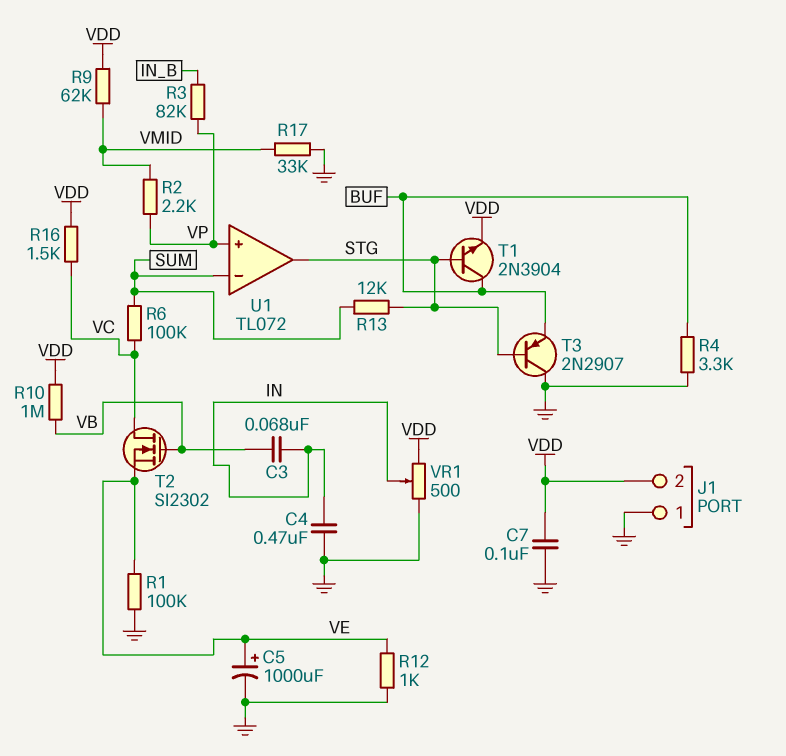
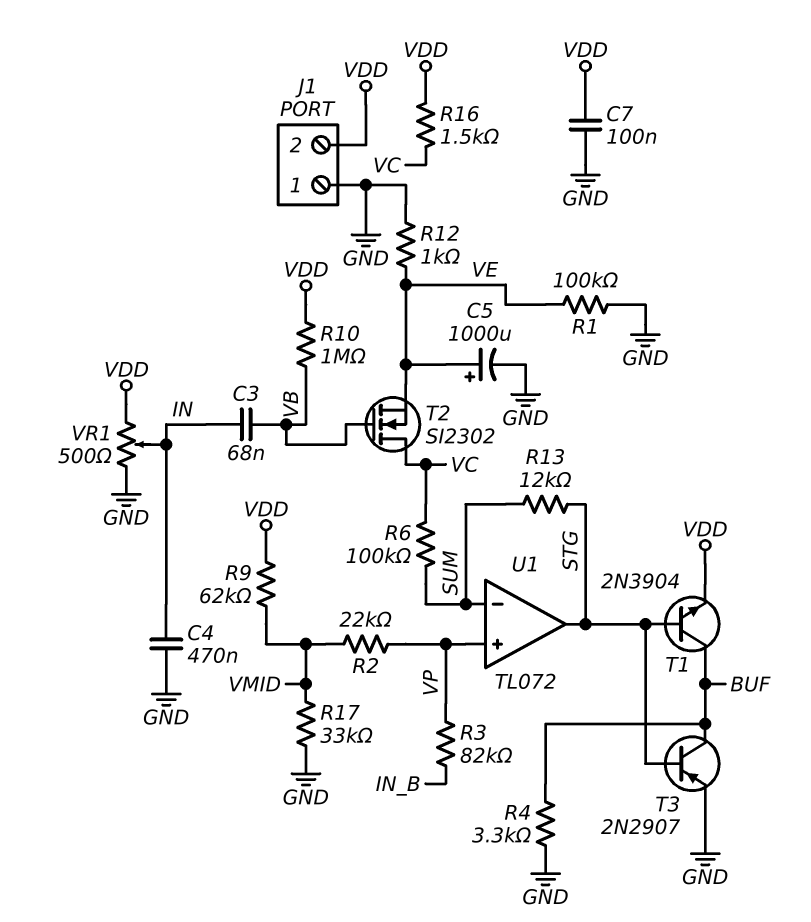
R2: 2.2k (VMID, VP) -> 22k (VMID, VP)
T3: PNP 2N2907 (B STG, C GND, E BUF) -> PNP 2N2907 (B STG, C BUF, E GND)

